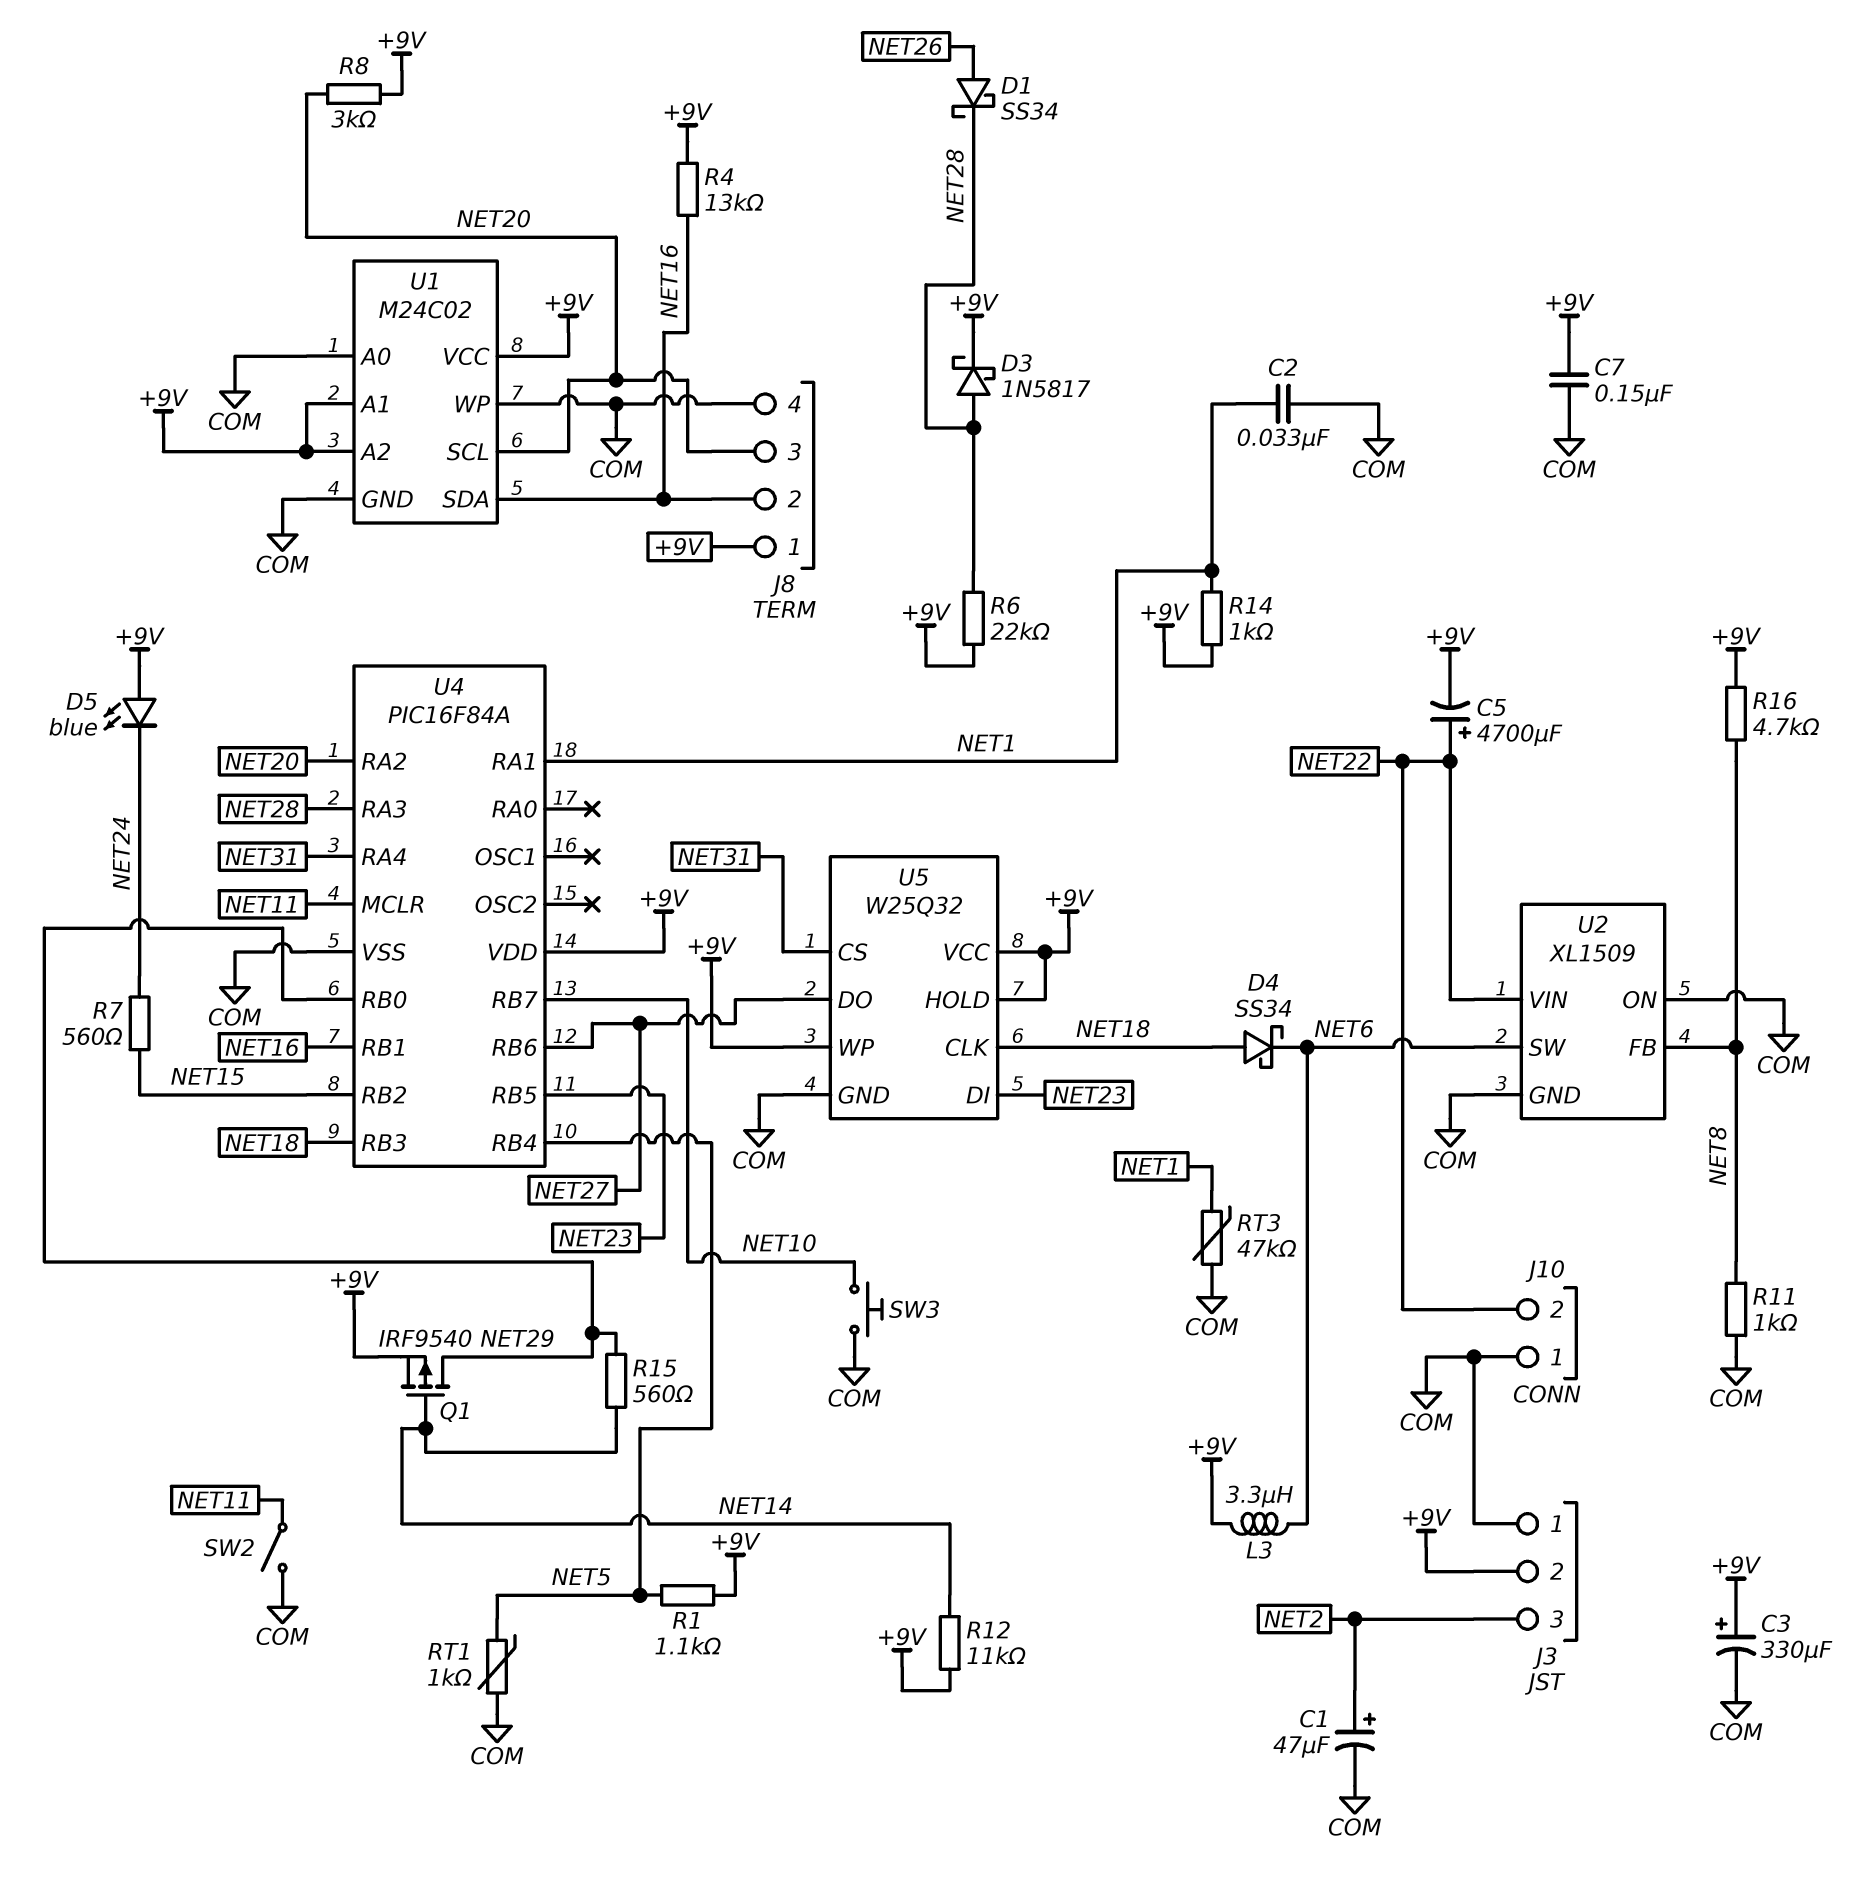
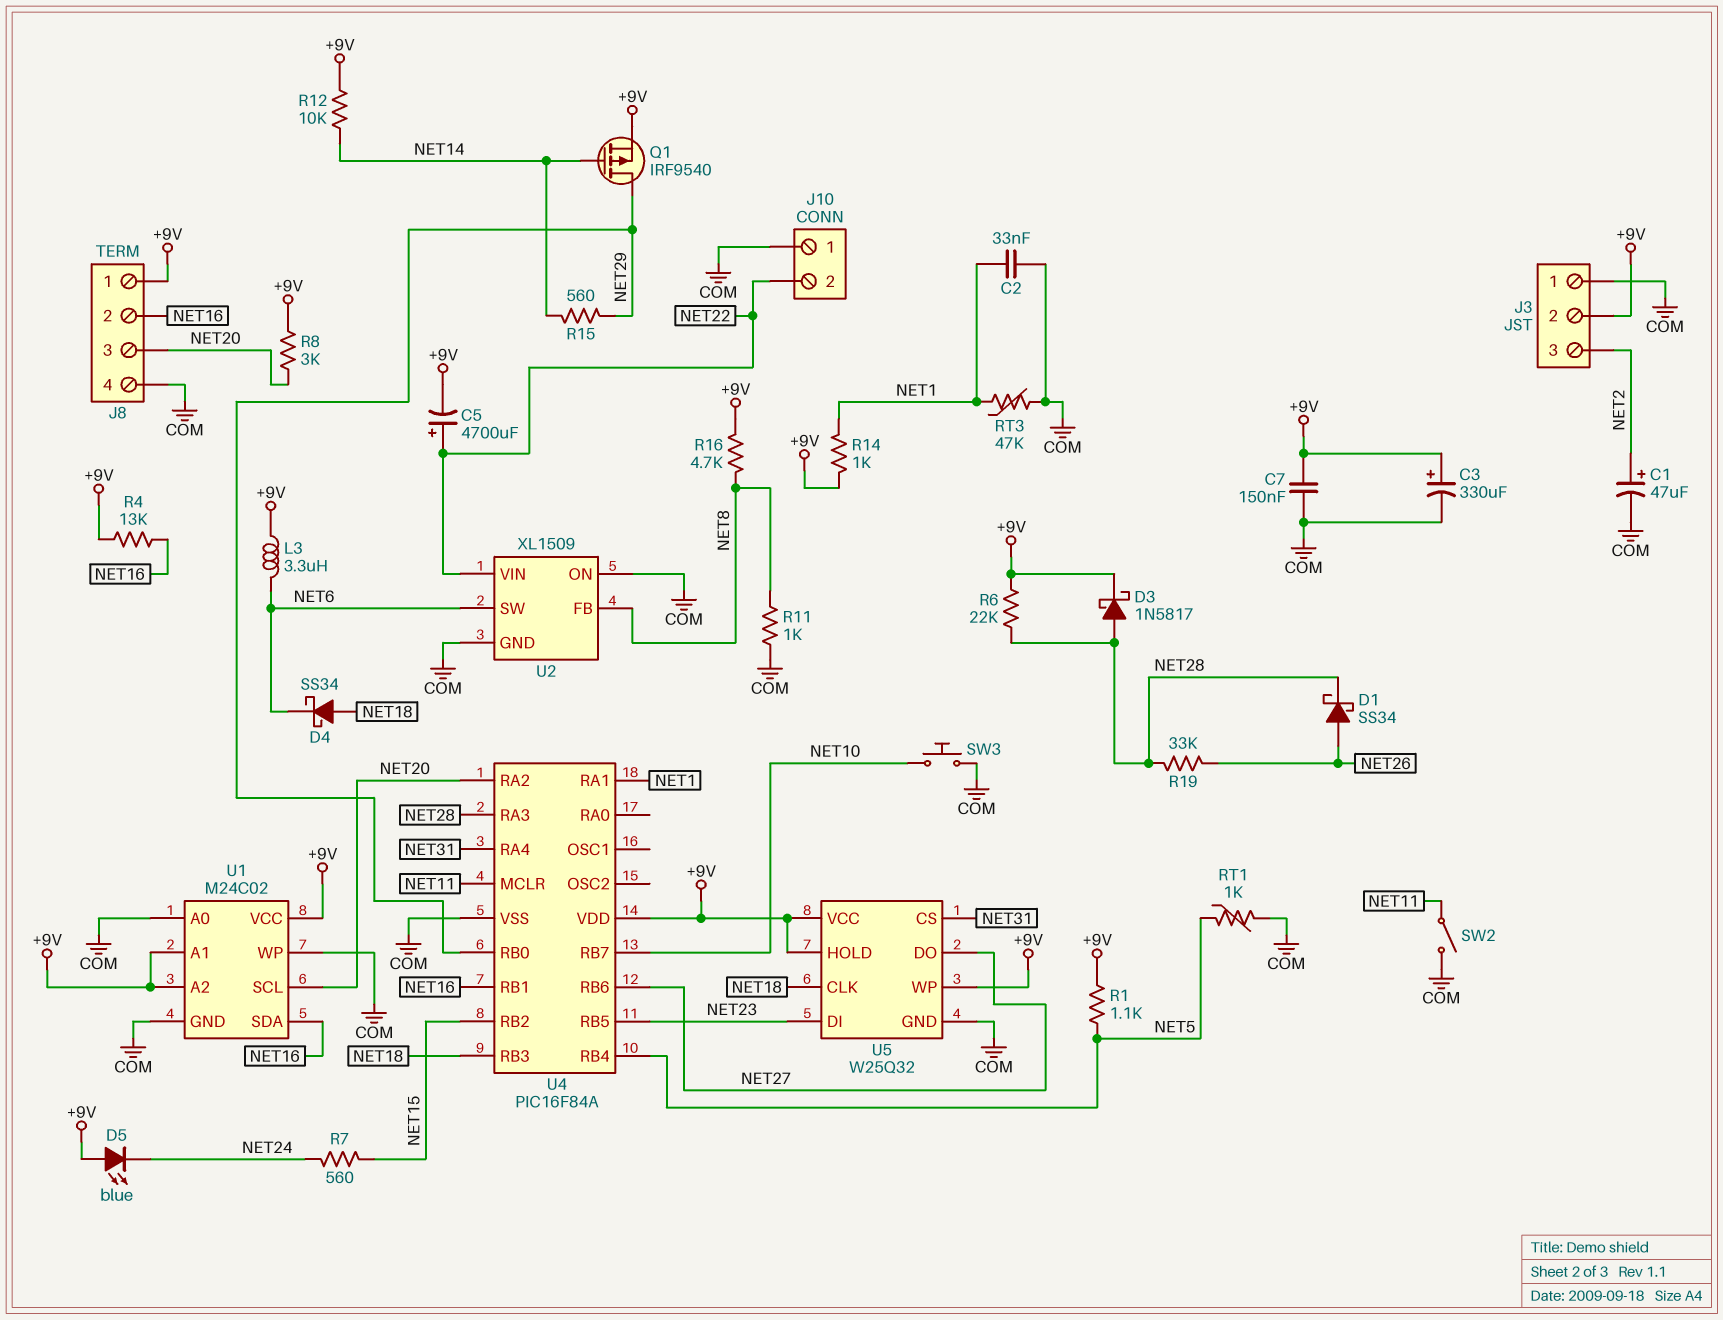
R12: 11k (+9V, NET14) -> 10k (+9V, NET14)
R19: none -> 33k (NET26, NET28)

